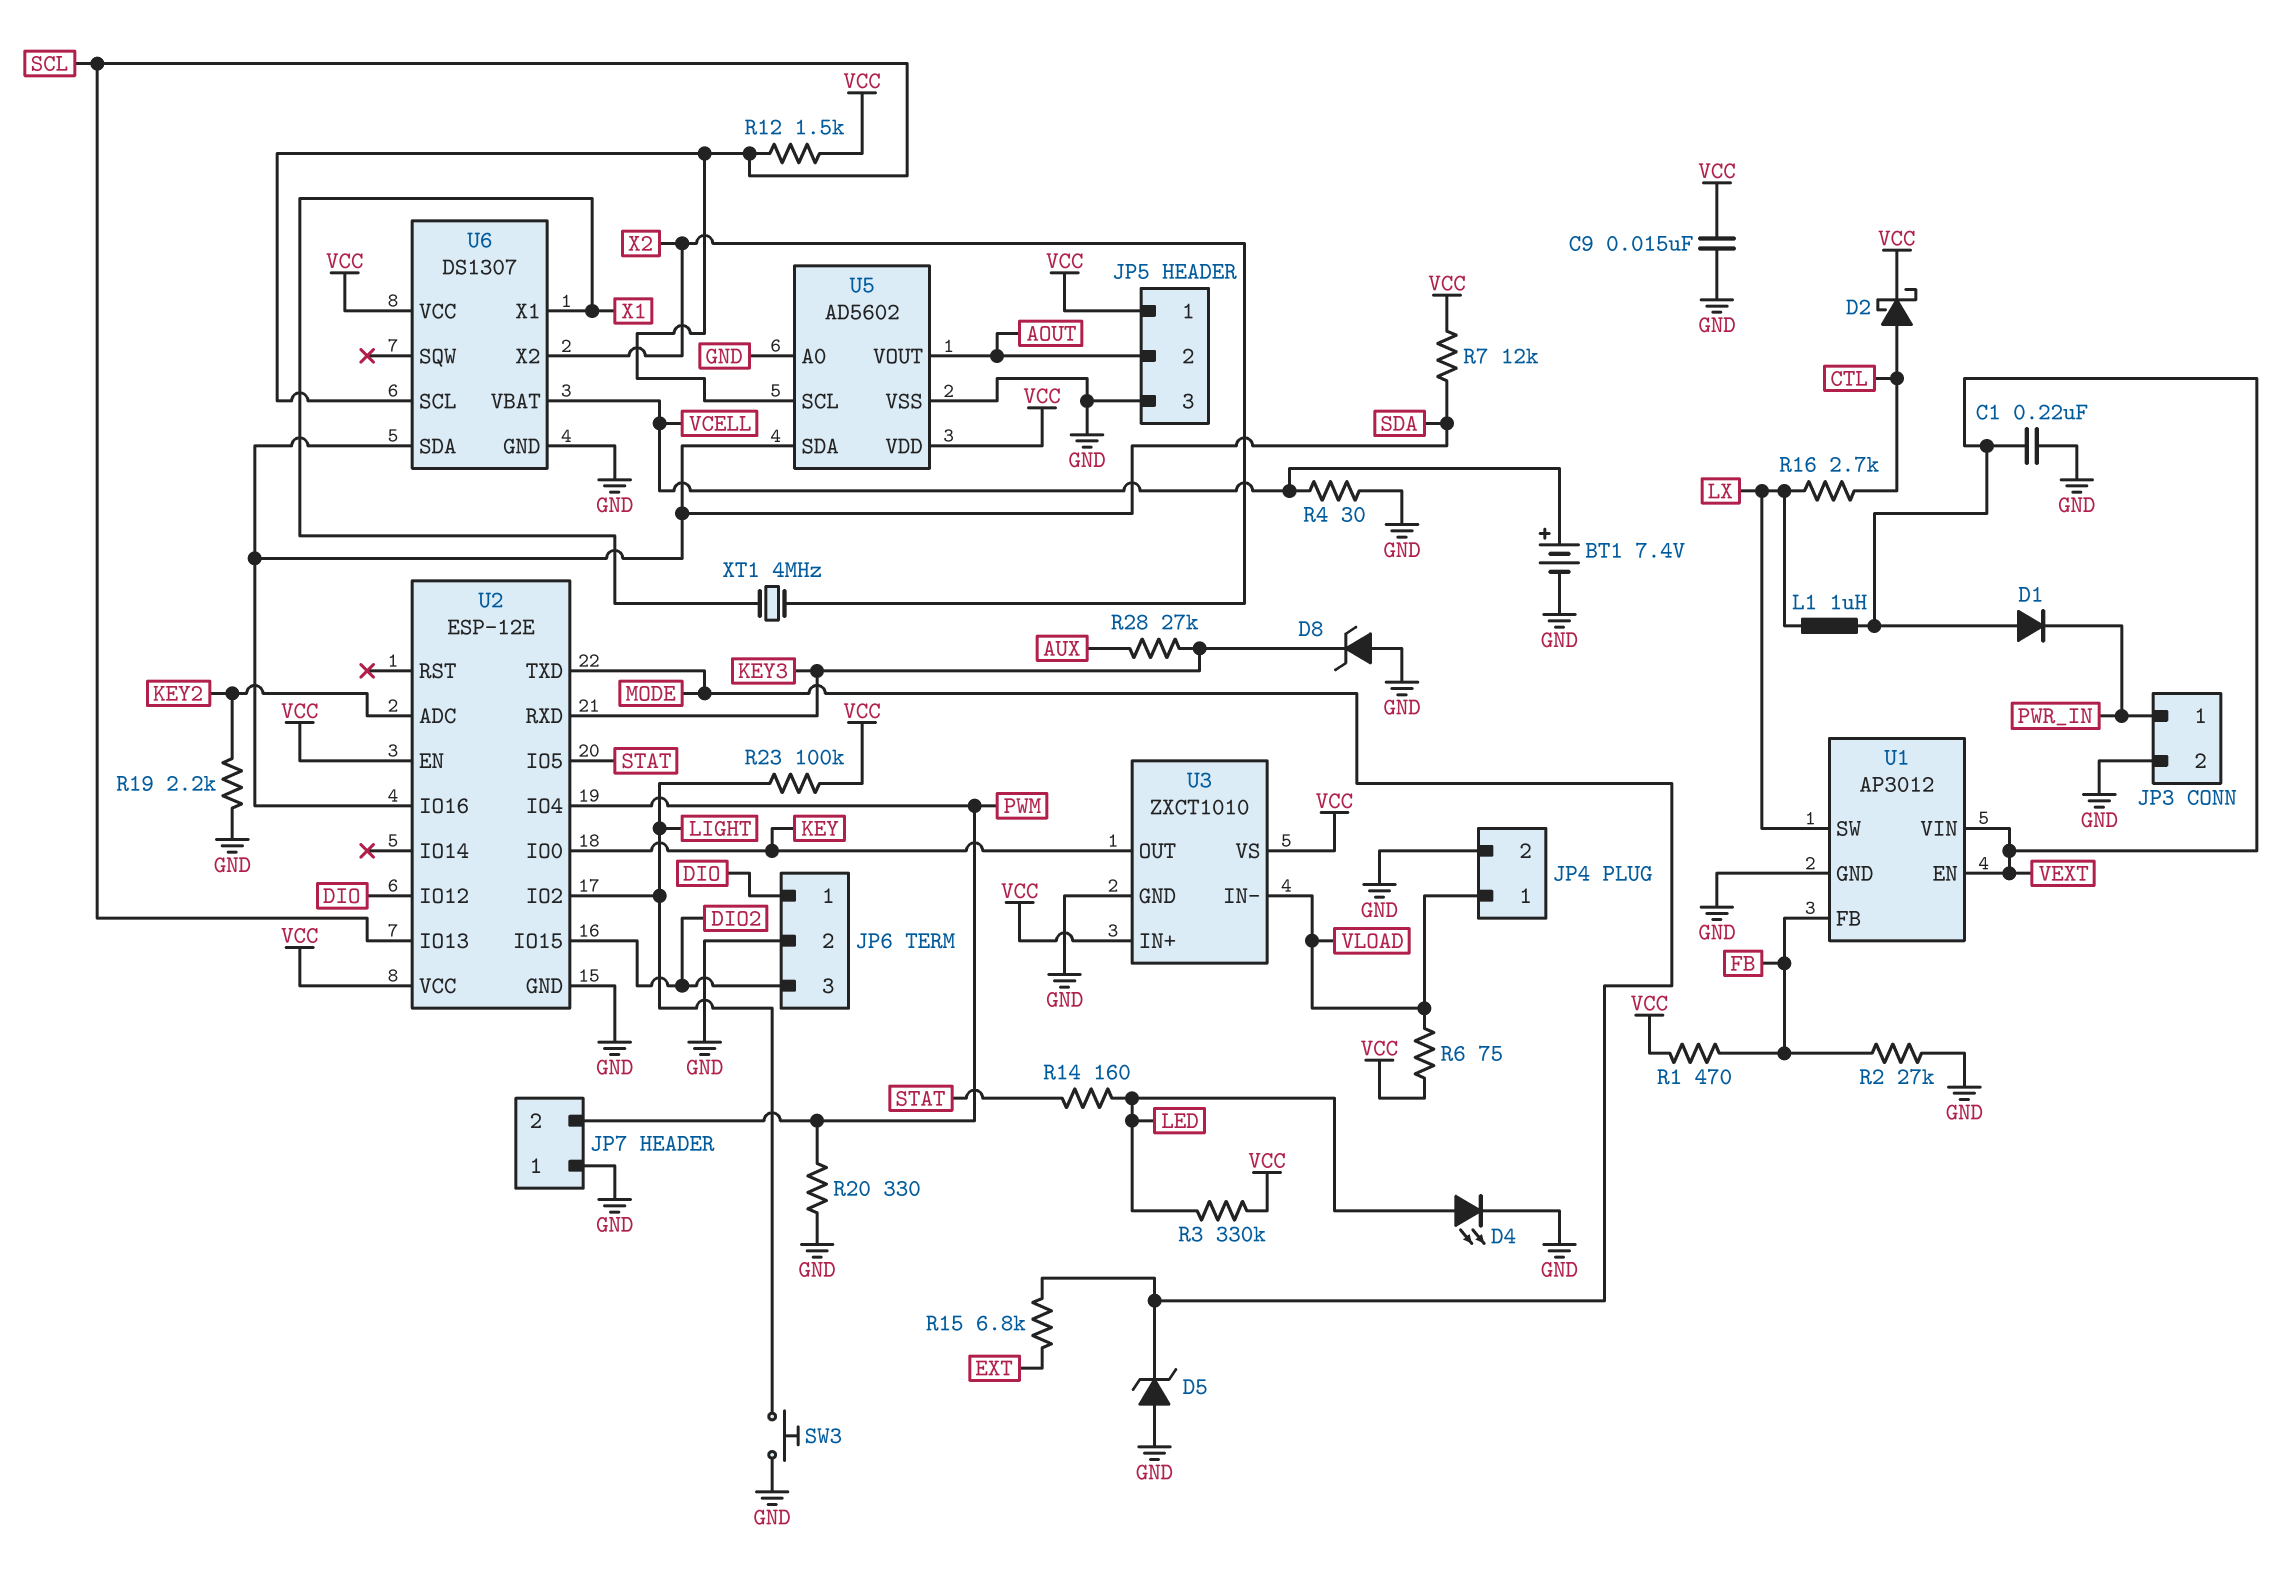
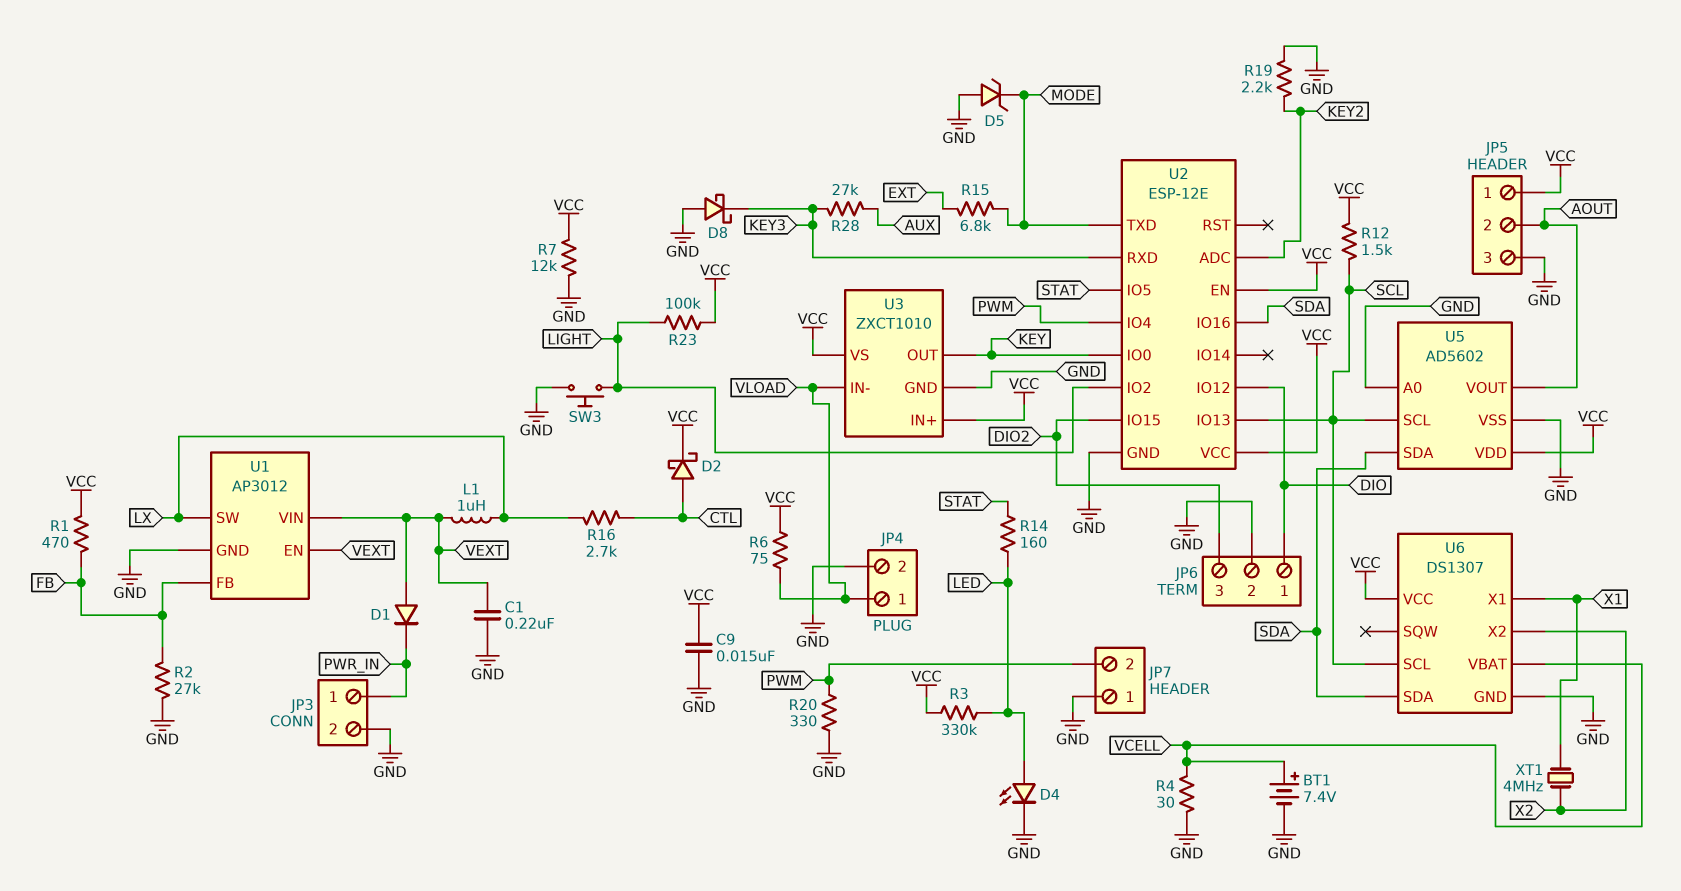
D8: zener (A GND, K KEY3) -> schottky (A GND, K KEY3)
R7: 12k (SDA, VCC) -> 12k (GND, VCC)

